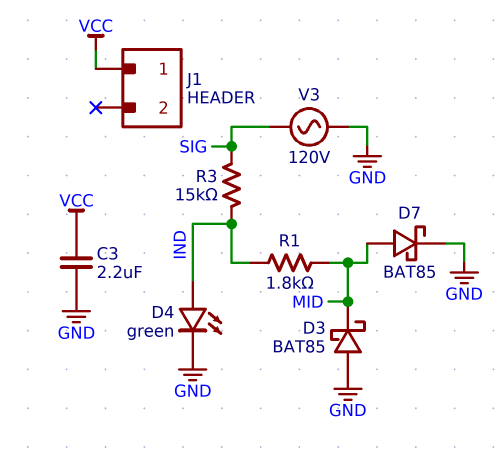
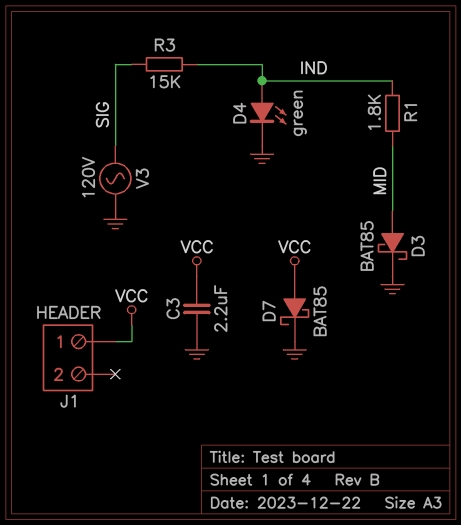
D3: schottky BAT85 (A GND, K MID) -> schottky BAT85 (A MID, K GND)
D7: schottky BAT85 (A MID, K GND) -> schottky BAT85 (A VCC, K GND)

